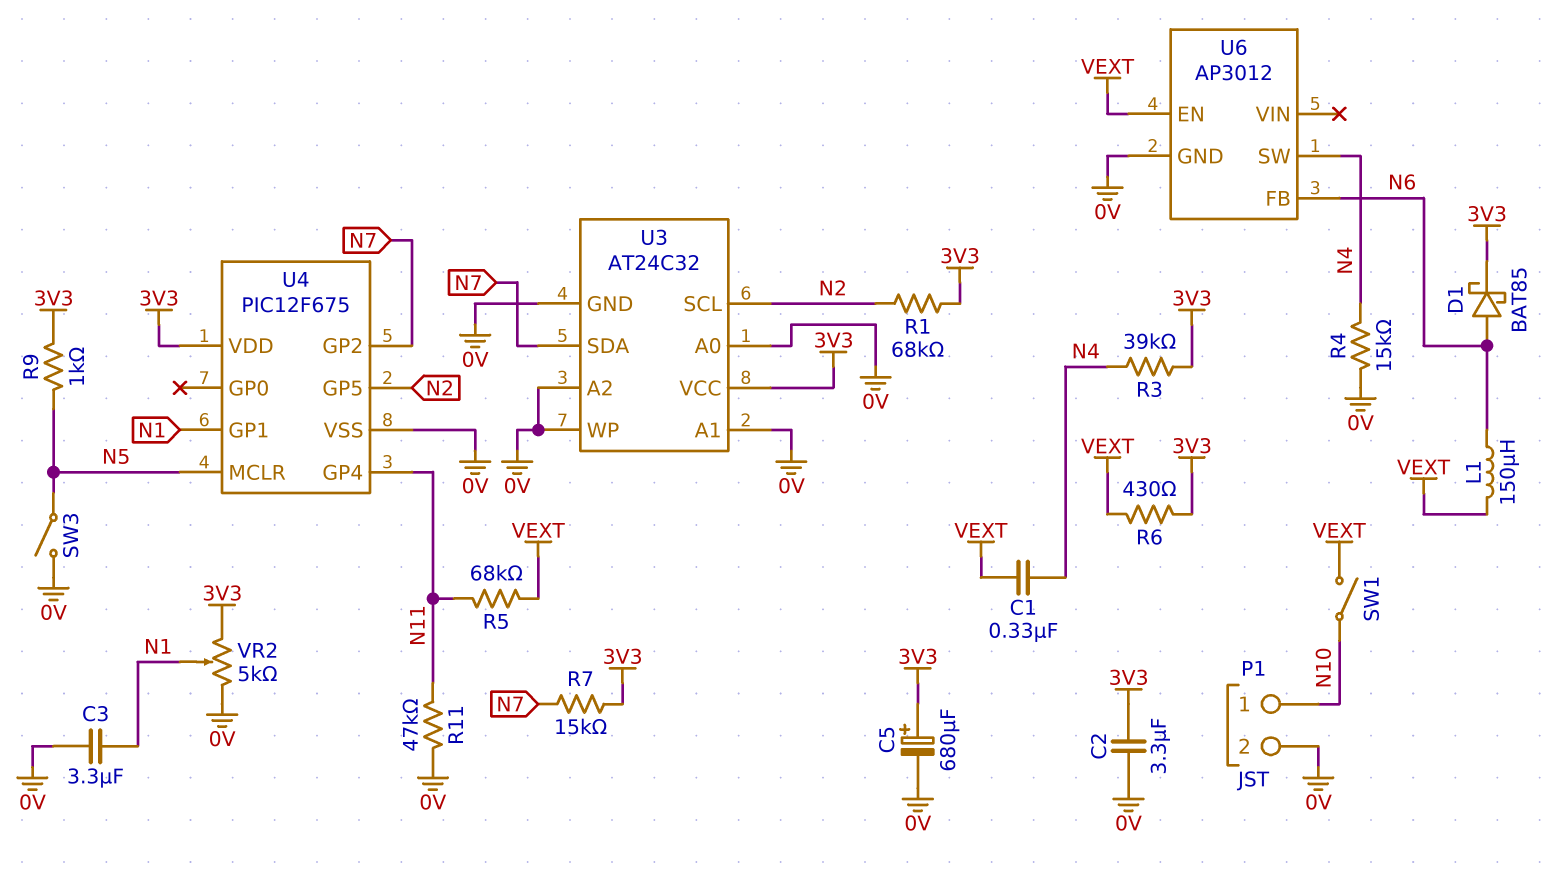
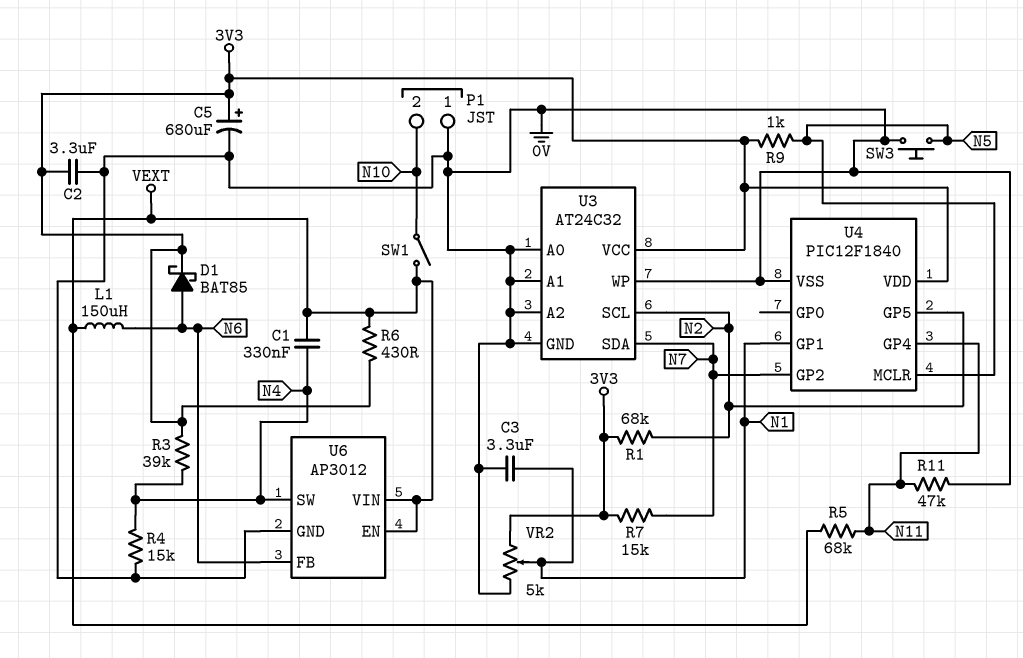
P1 pin 1: N10 -> 0V
P1 pin 2: 0V -> N10
SW3: switch (0V, N5) -> button (0V, N5)
U4: PIC12F675 -> PIC12F1840
U6 pin VIN: none -> VEXT

